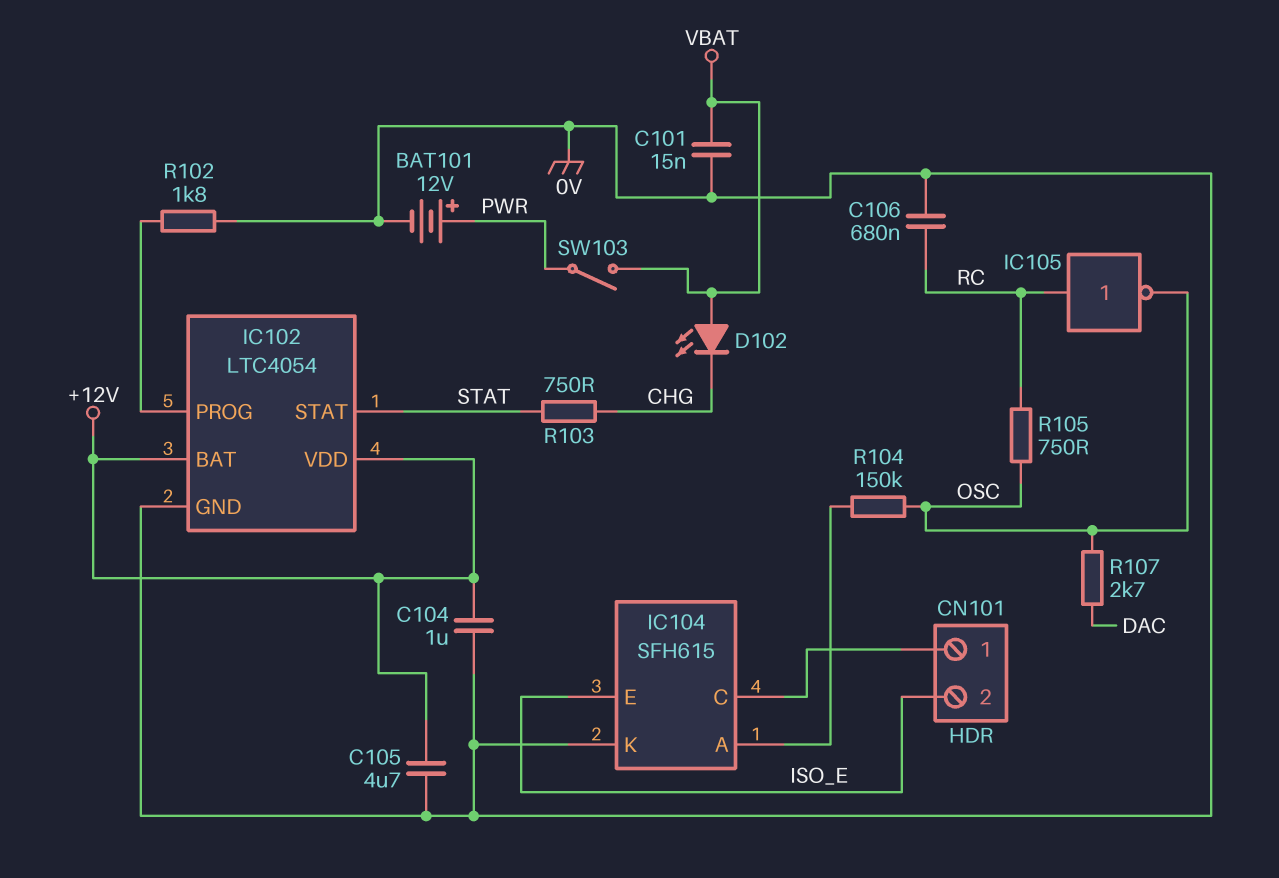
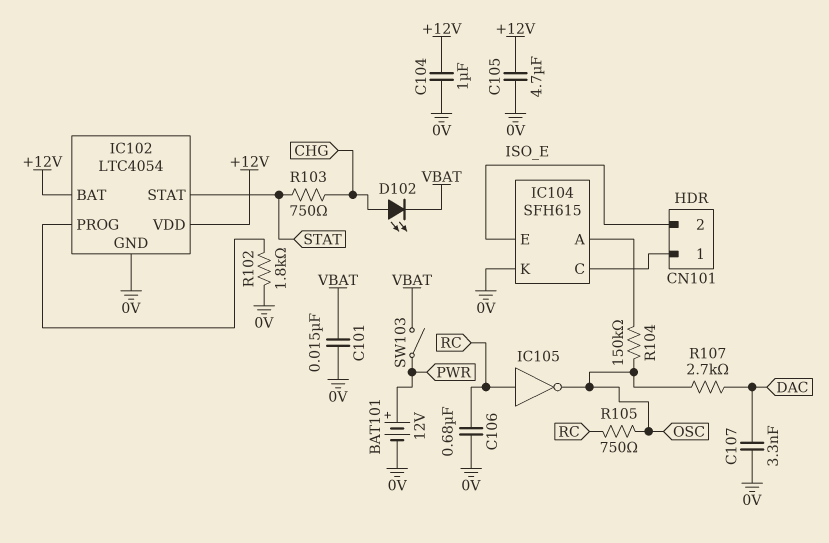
C107: none -> 3.3nF (0V, DAC)
D102: LED (A VBAT, K CHG) -> LED (A CHG, K VBAT)

